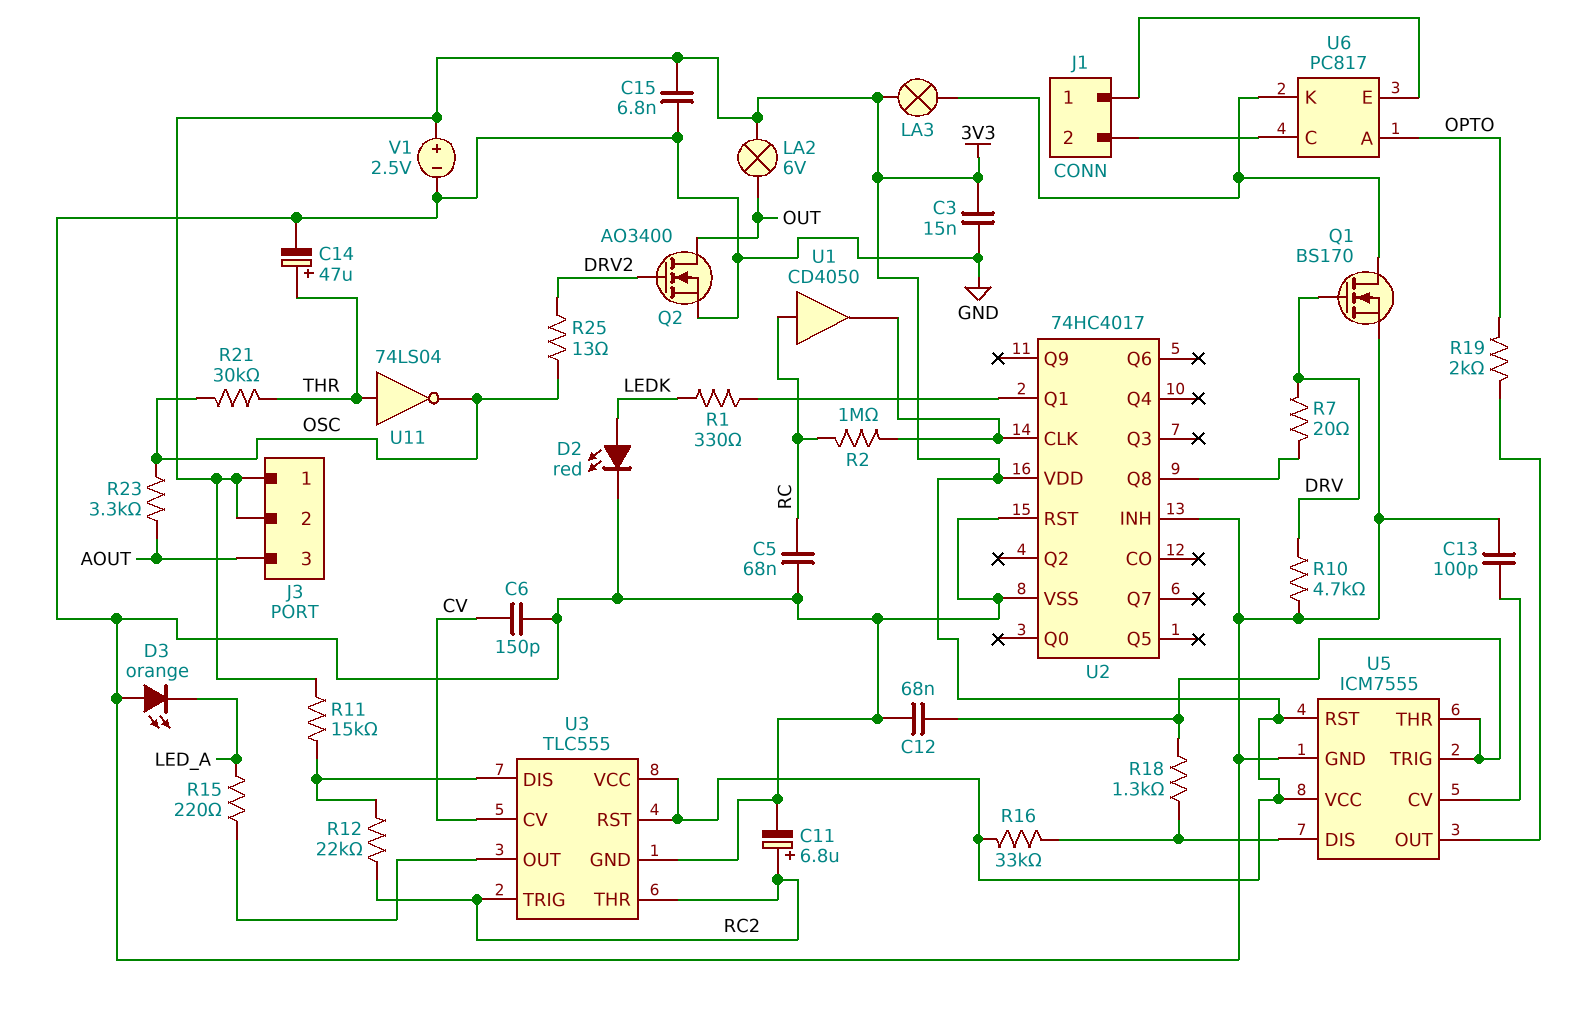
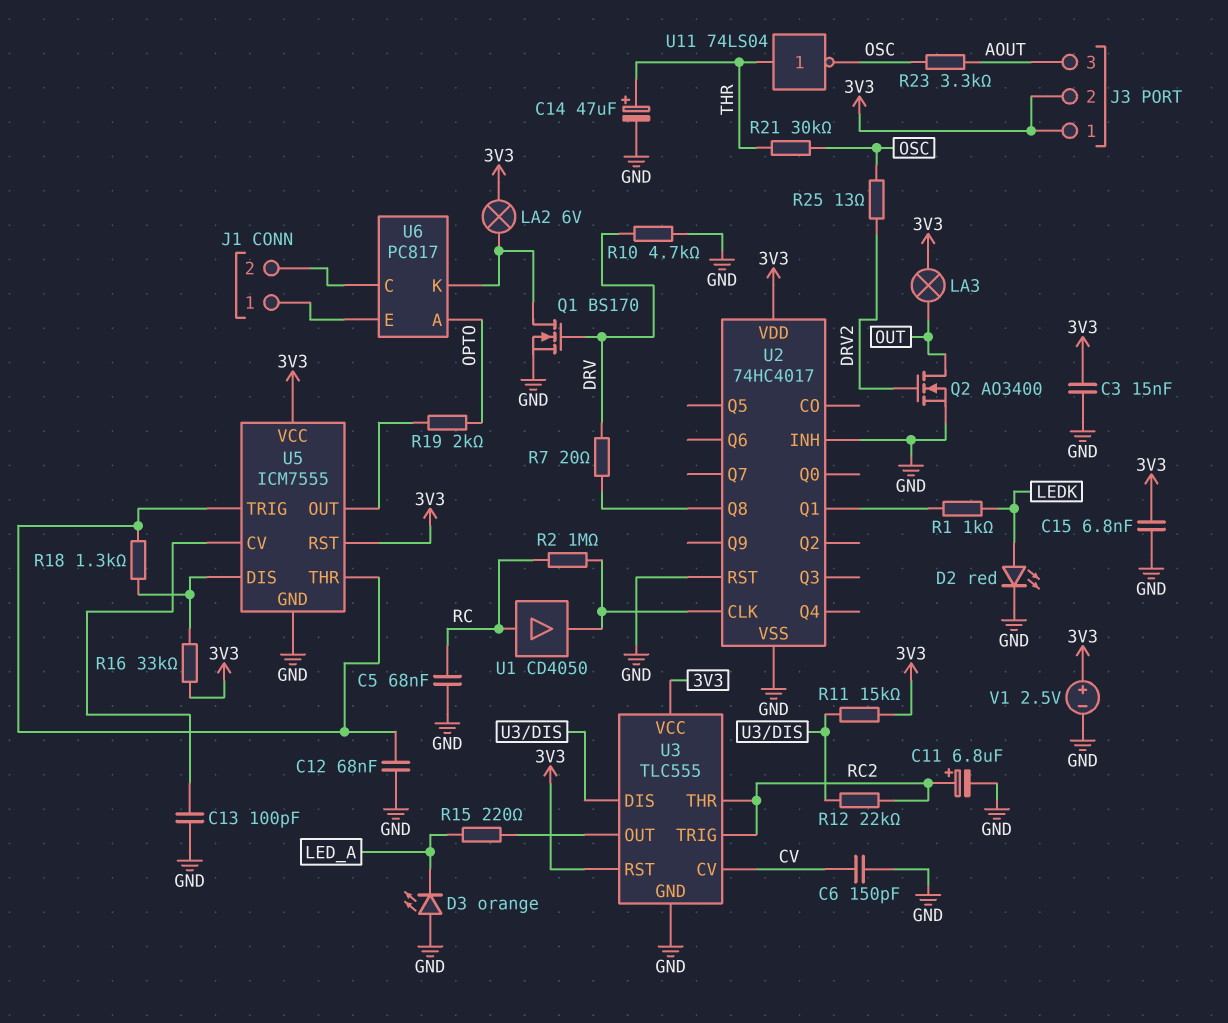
LA2: lamp 6V (3V3, OUT) -> lamp 6V (3V3, U6/K)
LA3: lamp (3V3, U6/K) -> lamp (3V3, OUT)
R1: 330 (LEDK, U2/Q1) -> 1k (LEDK, U2/Q1)

